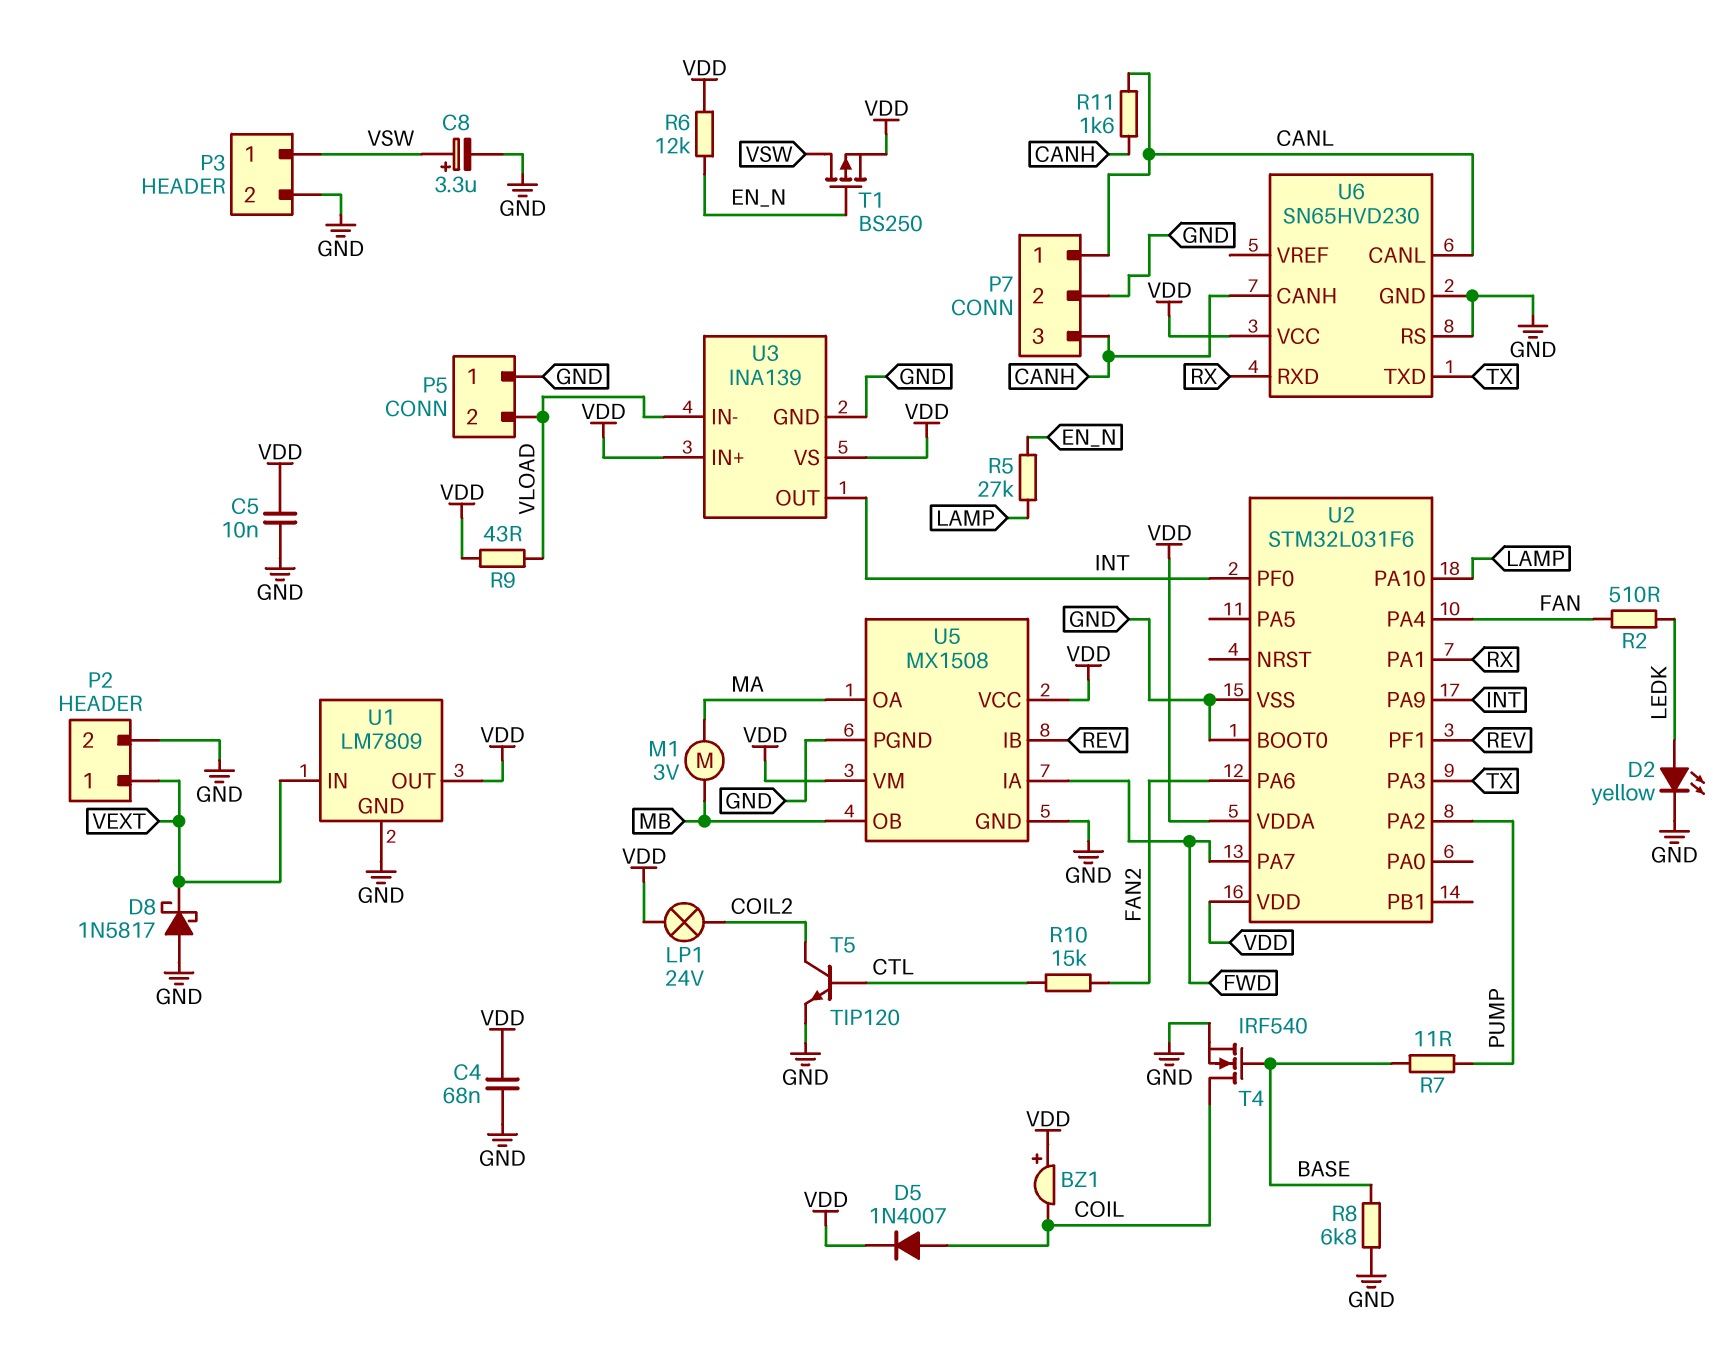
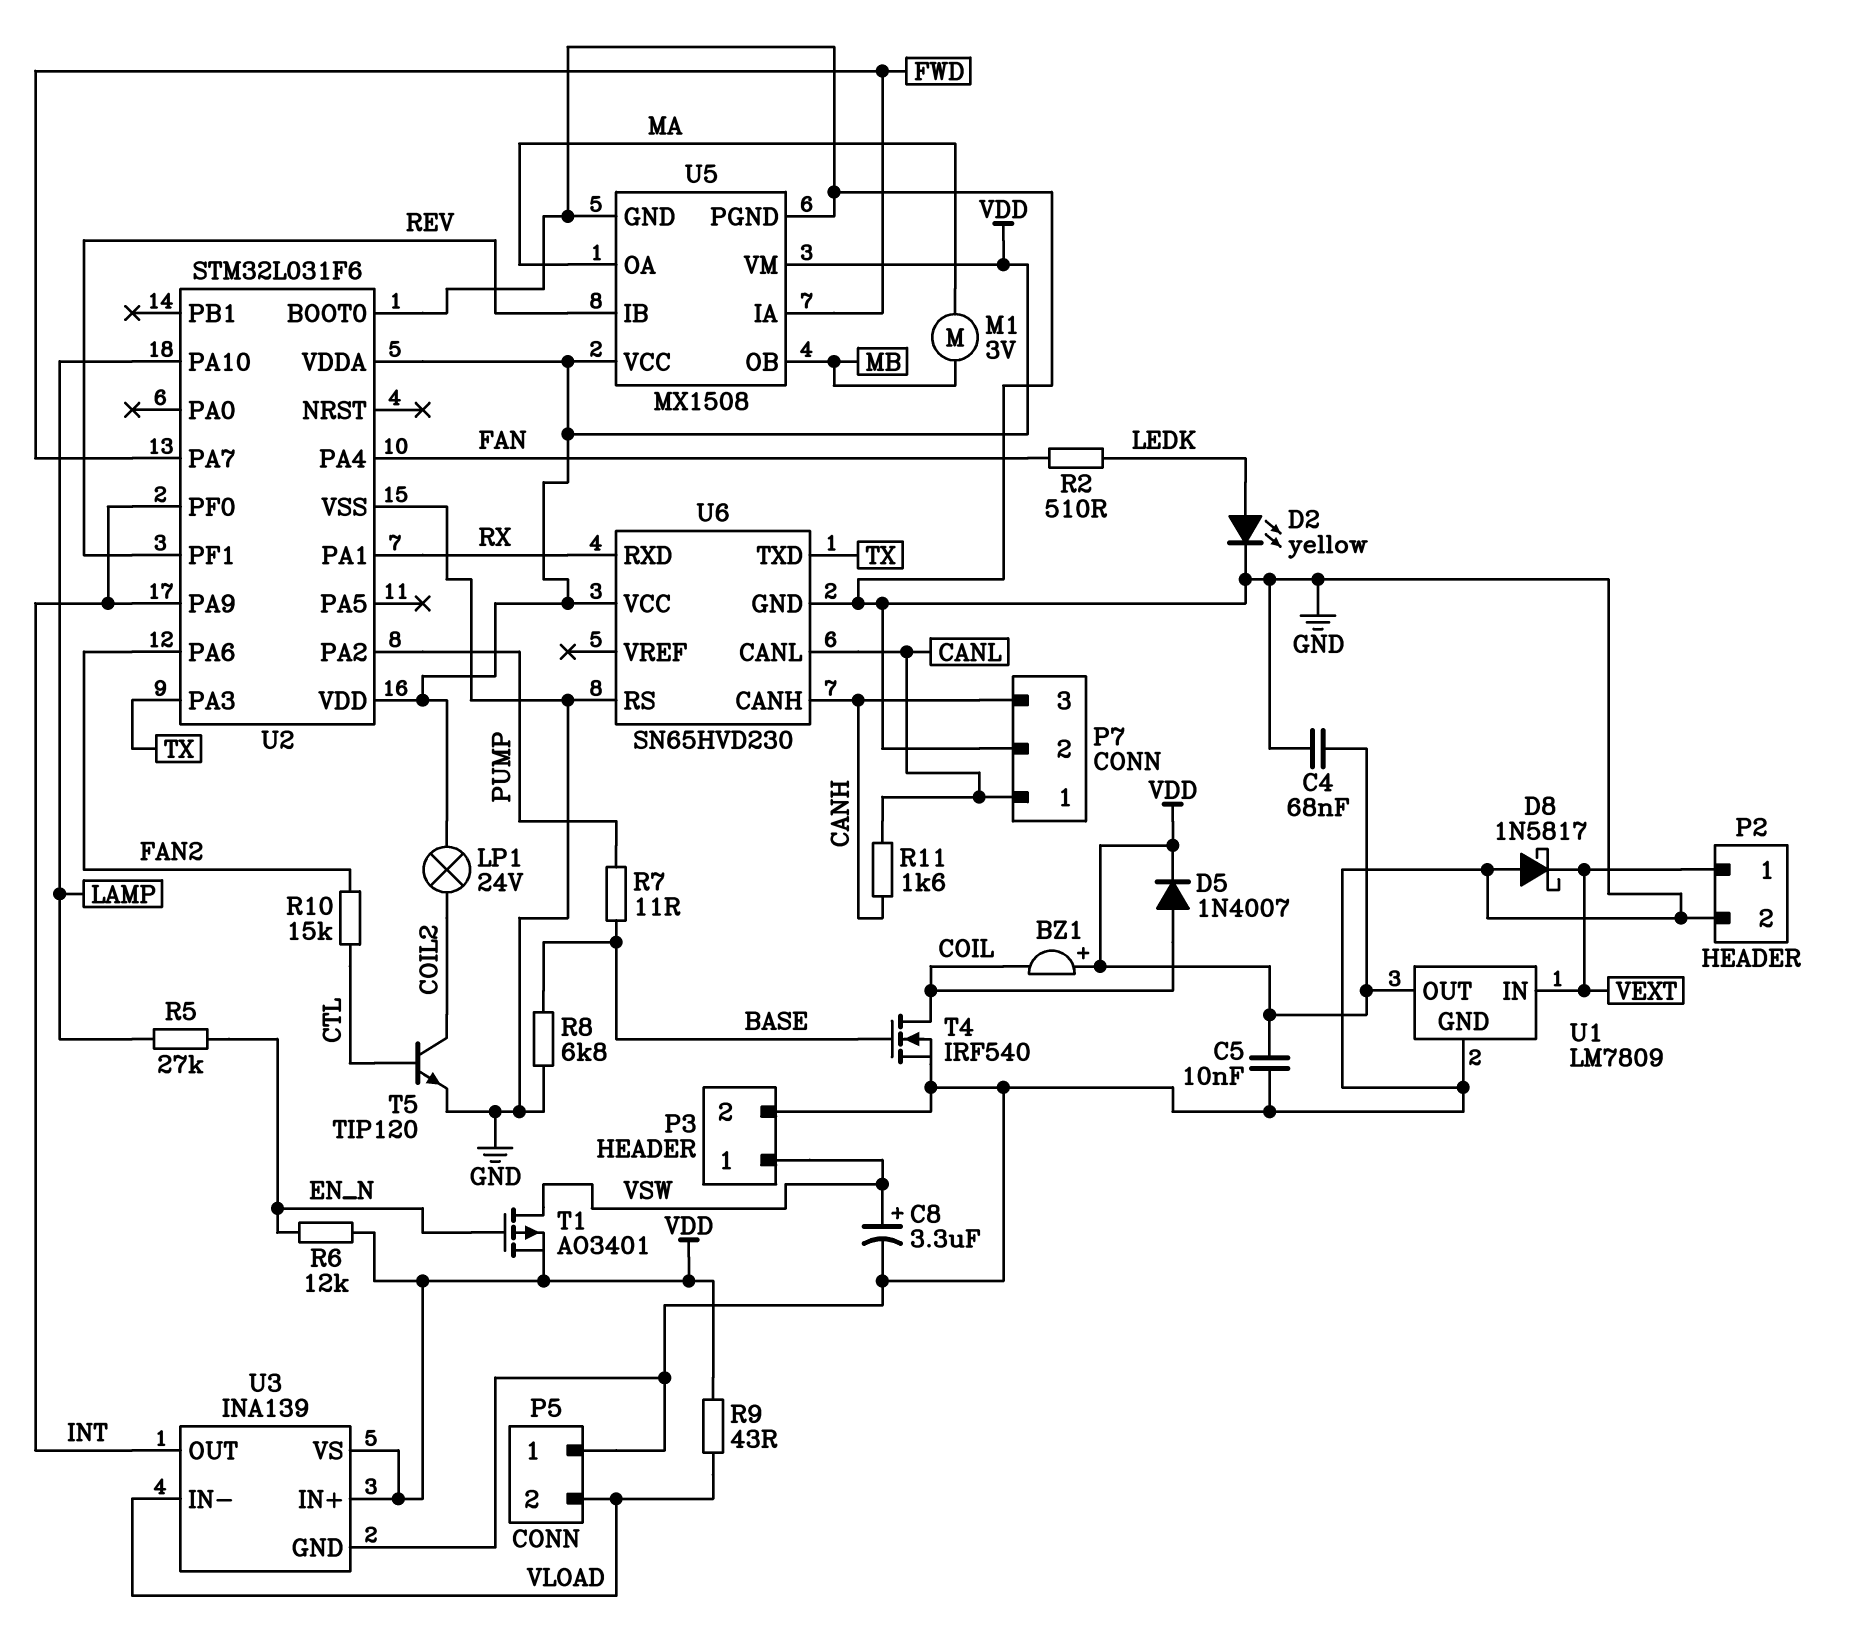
T1: PMOS BS250 (G EN_N, D VSW, S VDD) -> PMOS AO3401 (G EN_N, D VSW, S VDD)

